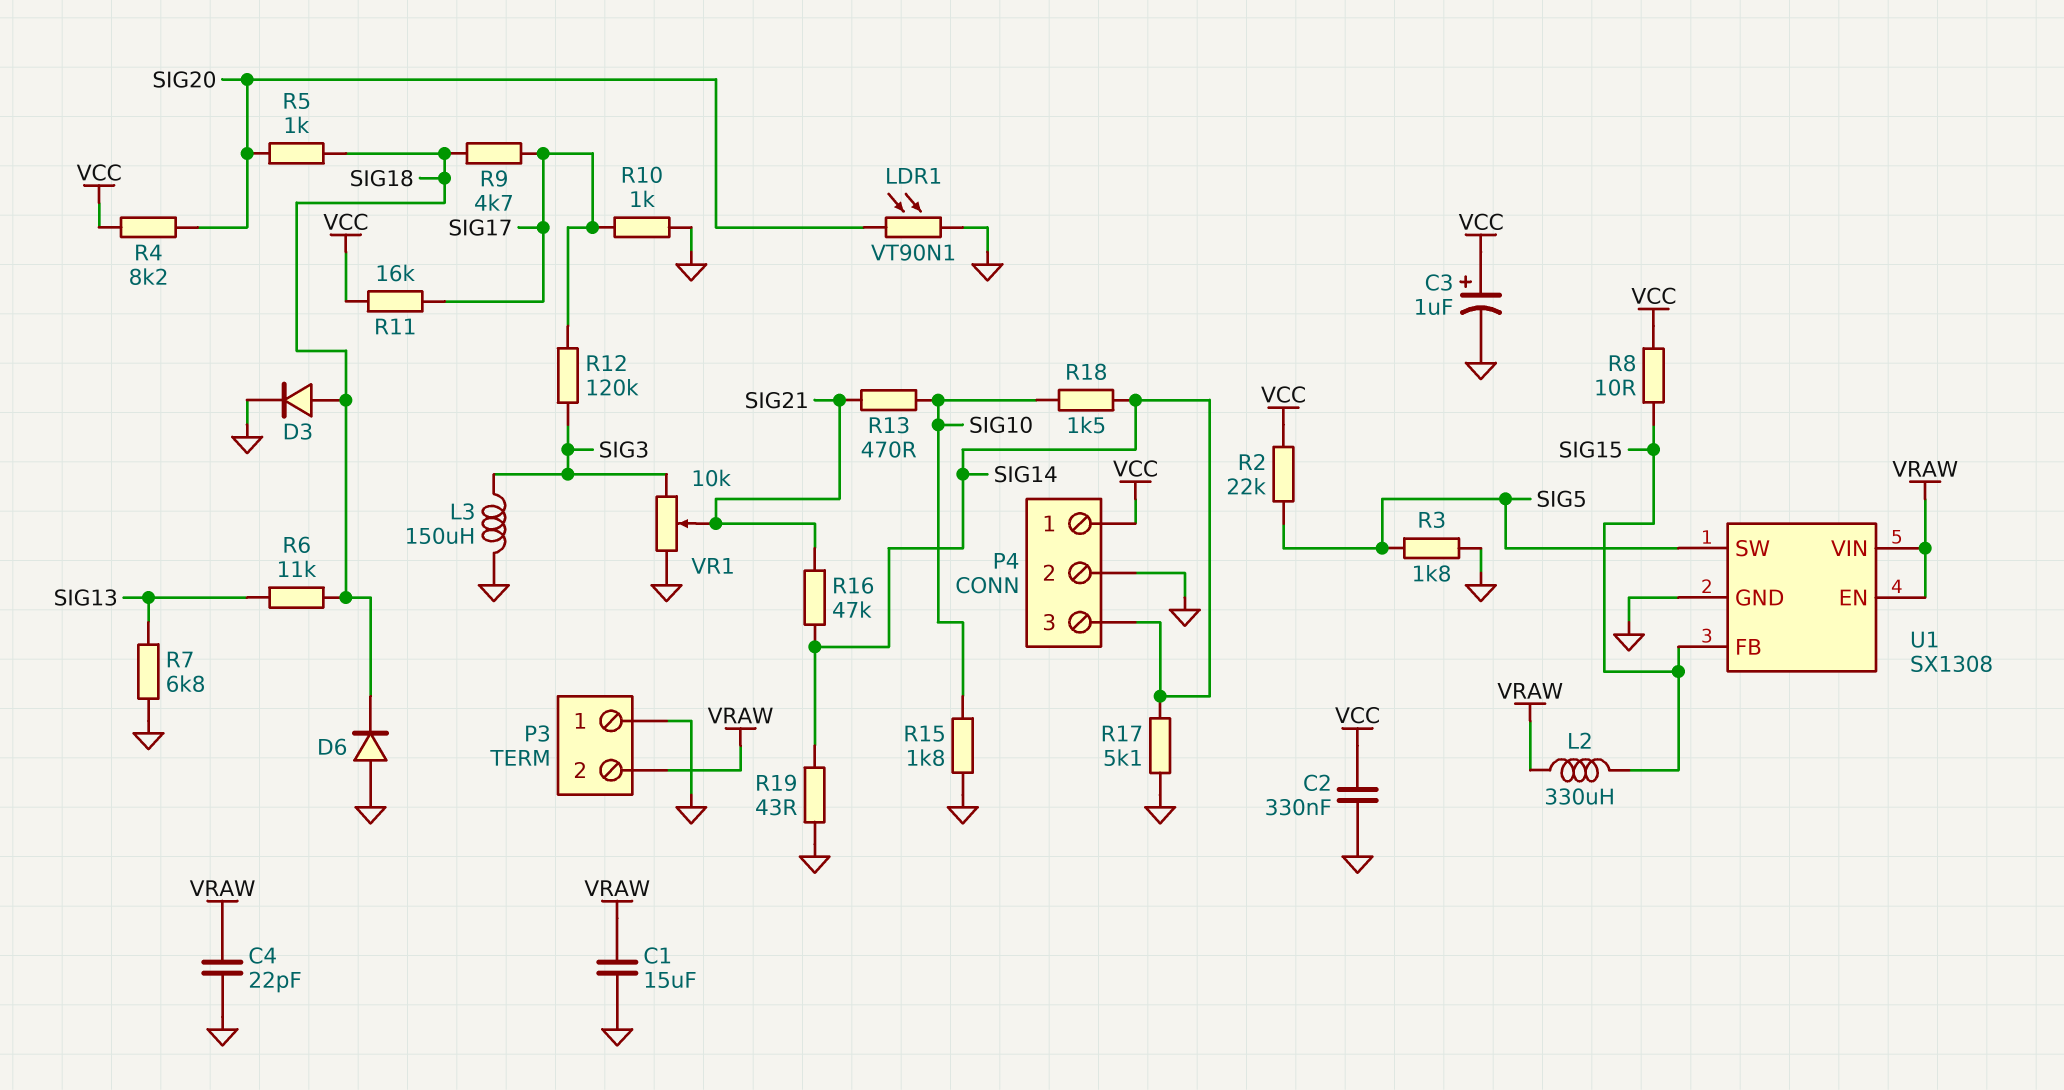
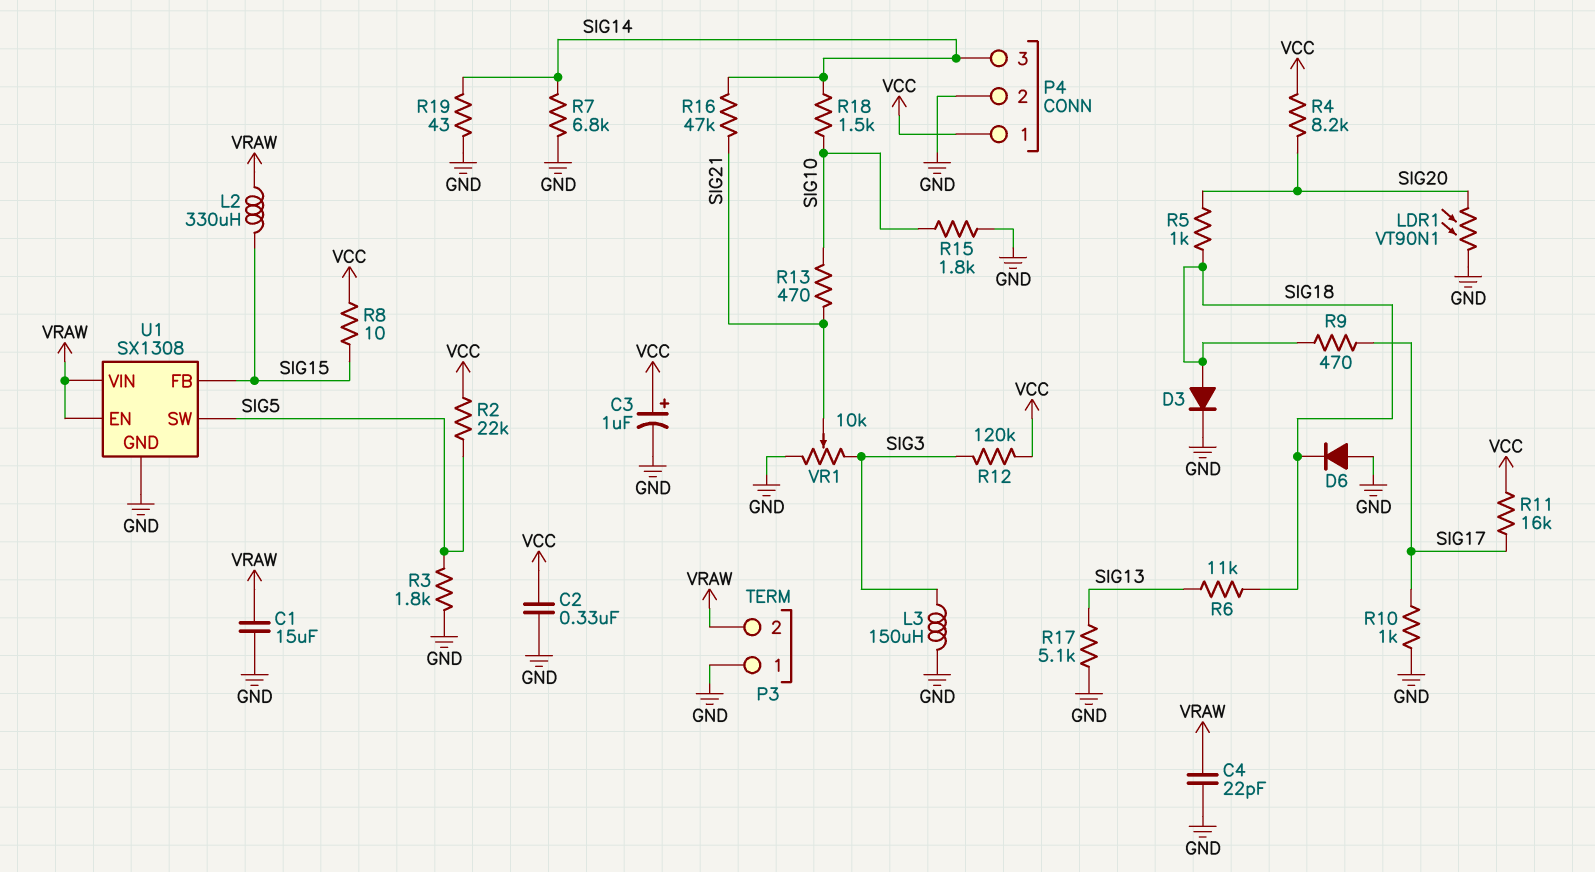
R7: 6.8k (GND, SIG13) -> 6.8k (GND, SIG14)
R9: 4.7k (SIG17, SIG18) -> 470 (SIG17, SIG18)
R12: 120k (SIG3, SIG17) -> 120k (SIG3, VCC)
R17: 5.1k (GND, SIG14) -> 5.1k (GND, SIG13)

